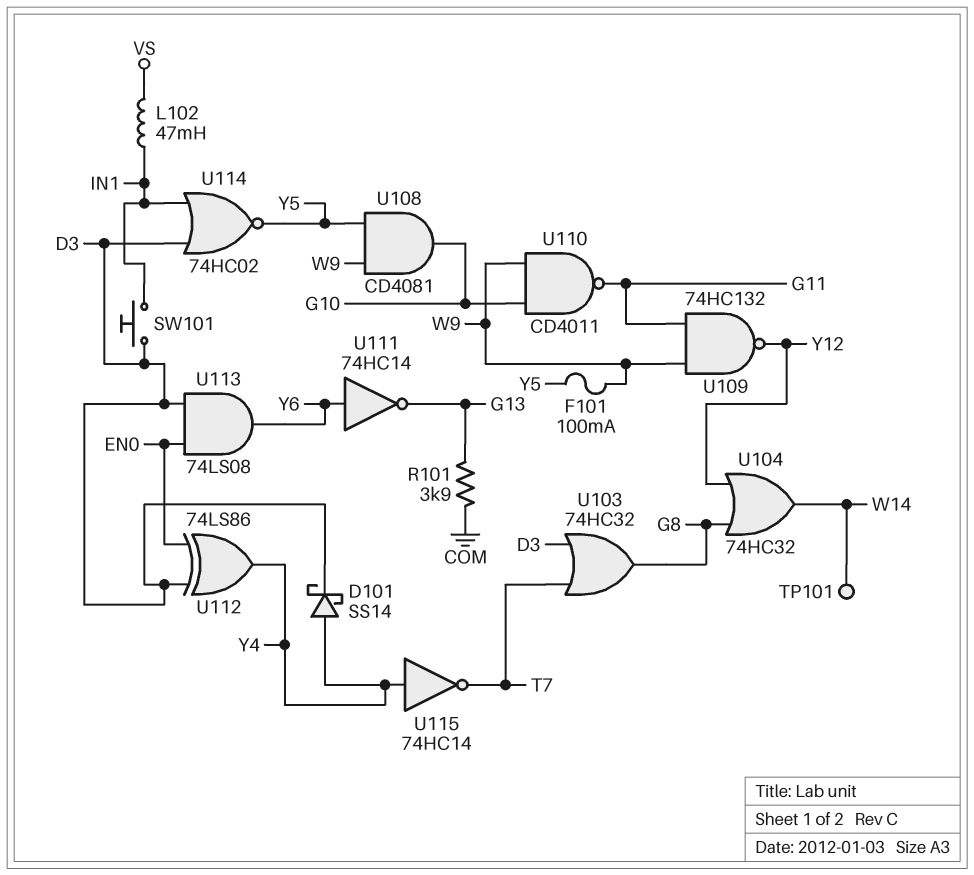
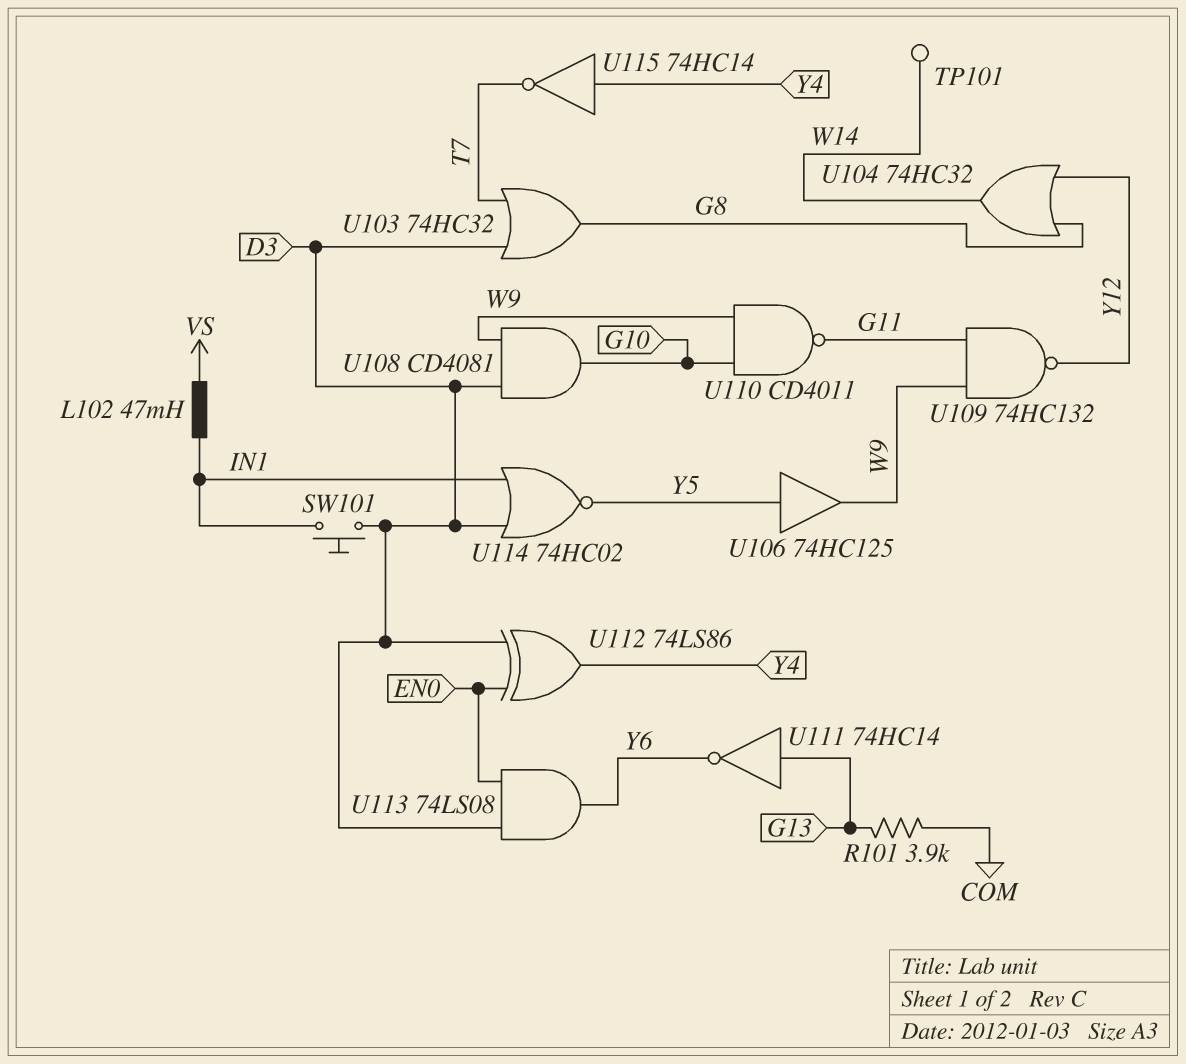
D101: schottky SS14 (A Y4, K D3) -> none
F101: 100mA (W9, Y5) -> none
U106: none -> buffer 74HC125 (in Y5, out W9)
U108: AND CD4081 (in W9, in Y5, out G10) -> AND CD4081 (in D3, in W9, out G10)
U111: NOT 74HC14 (in Y6, out G13) -> NOT 74HC14 (in G13, out Y6)

